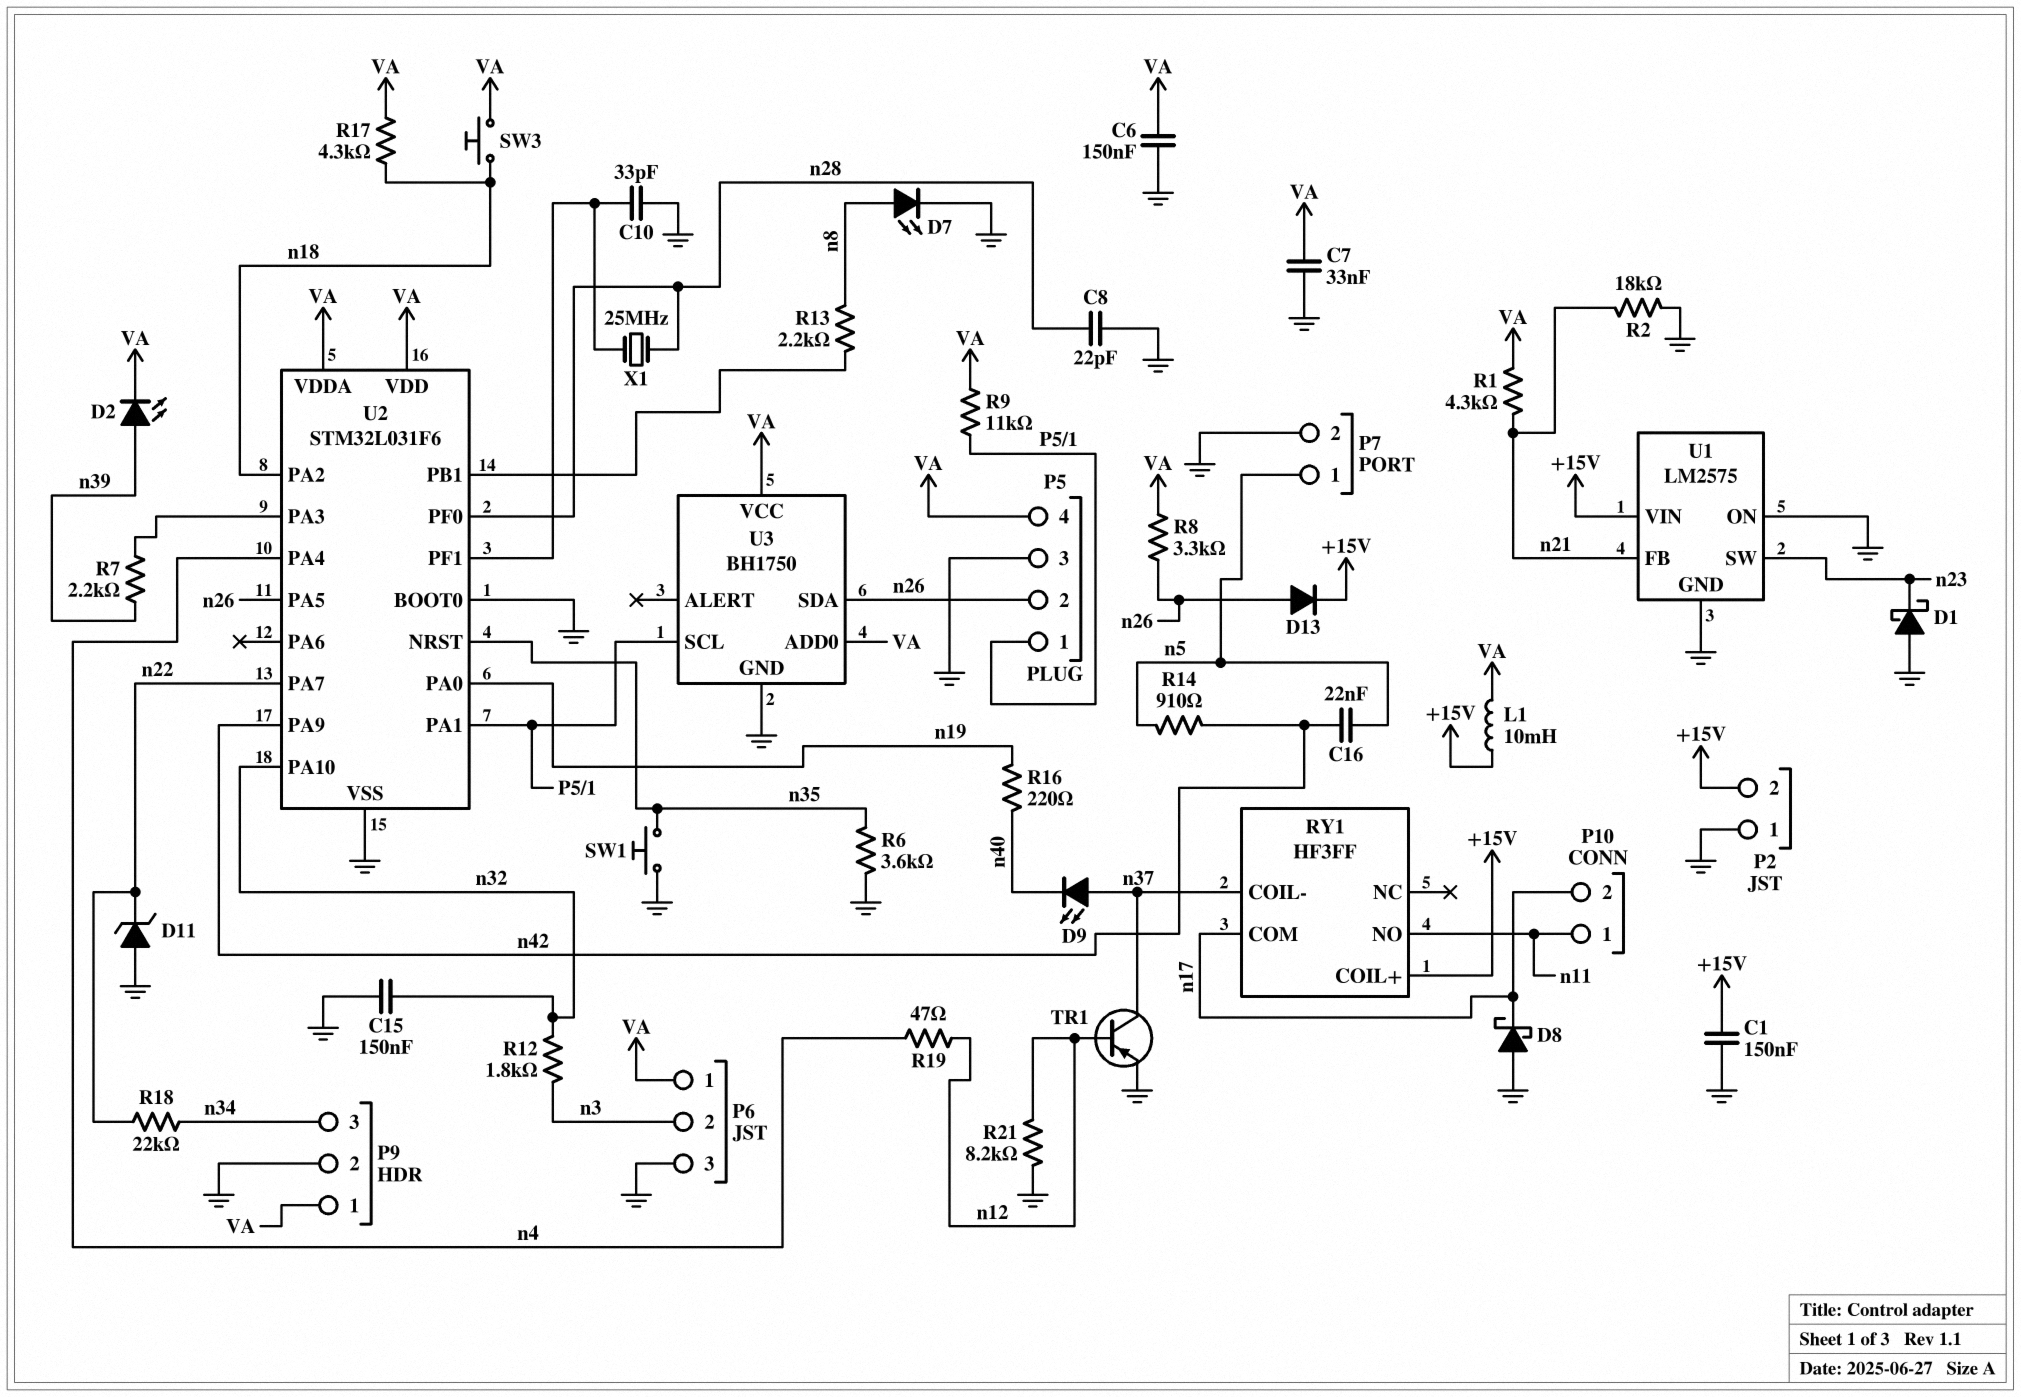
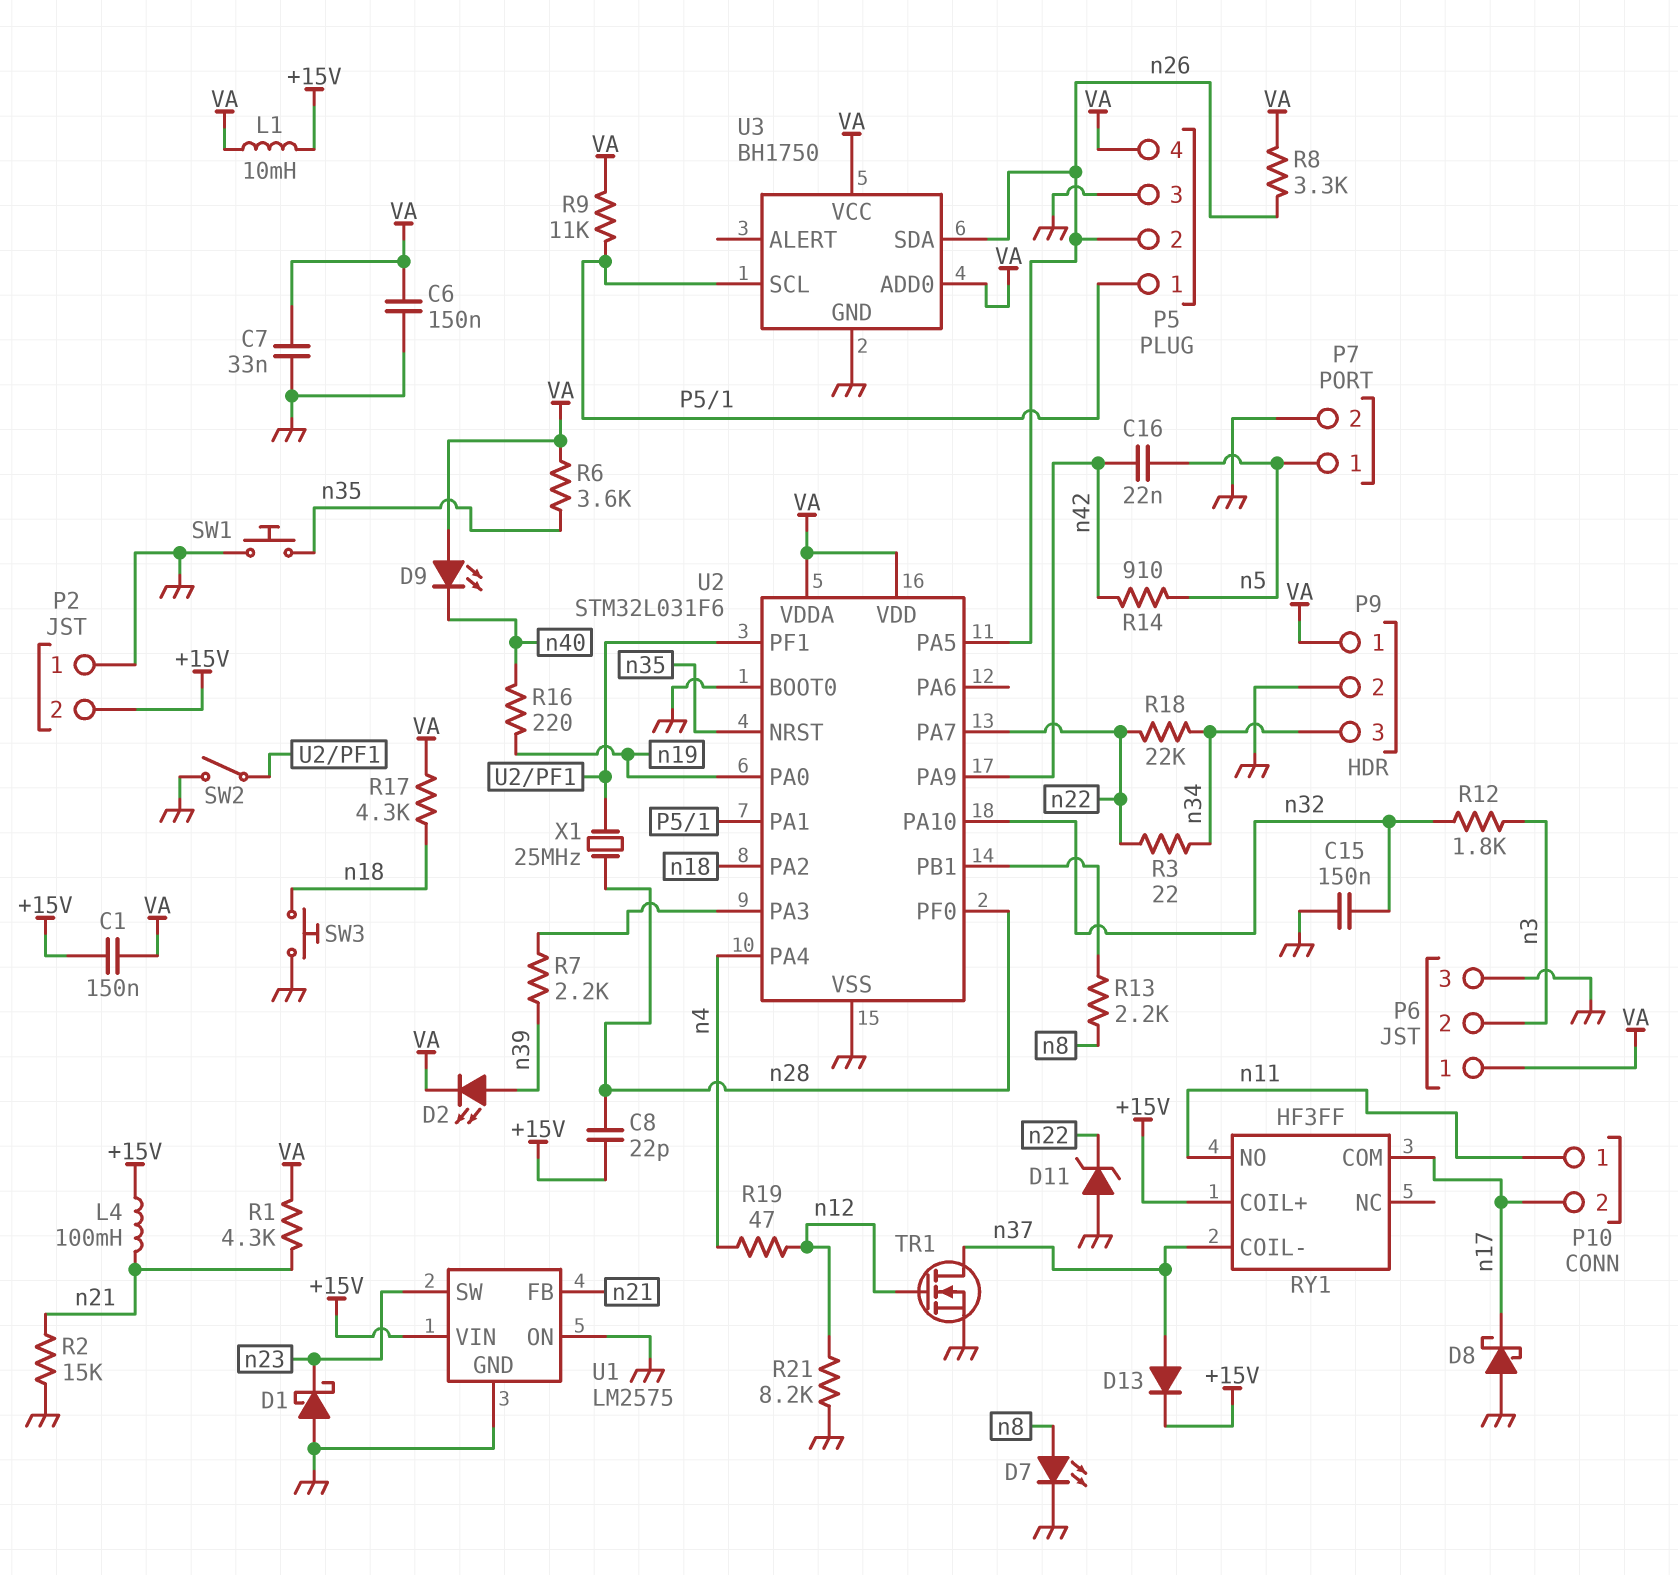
C1: 150nF (+15V, GND) -> 150nF (+15V, VA)
C8: 22pF (GND, n28) -> 22pF (+15V, n28)
C10: 33pF (GND, U2/PF1) -> none
D9: LED (A n37, K n40) -> LED (A VA, K n40)
D13: diode (A n26, K +15V) -> diode (A n37, K +15V)
L4: none -> 100mH (+15V, n21)
R2: 18k (GND, n21) -> 15k (GND, n21)
R3: none -> 22 (n22, n34)
R6: 3.6k (GND, n35) -> 3.6k (VA, n35)
SW2: none -> switch (GND, U2/PF1)
SW3: button (VA, n18) -> button (GND, n18)
TR1: PNP (B n12, C n37, E GND) -> NMOS (G n12, D n37, S GND)

